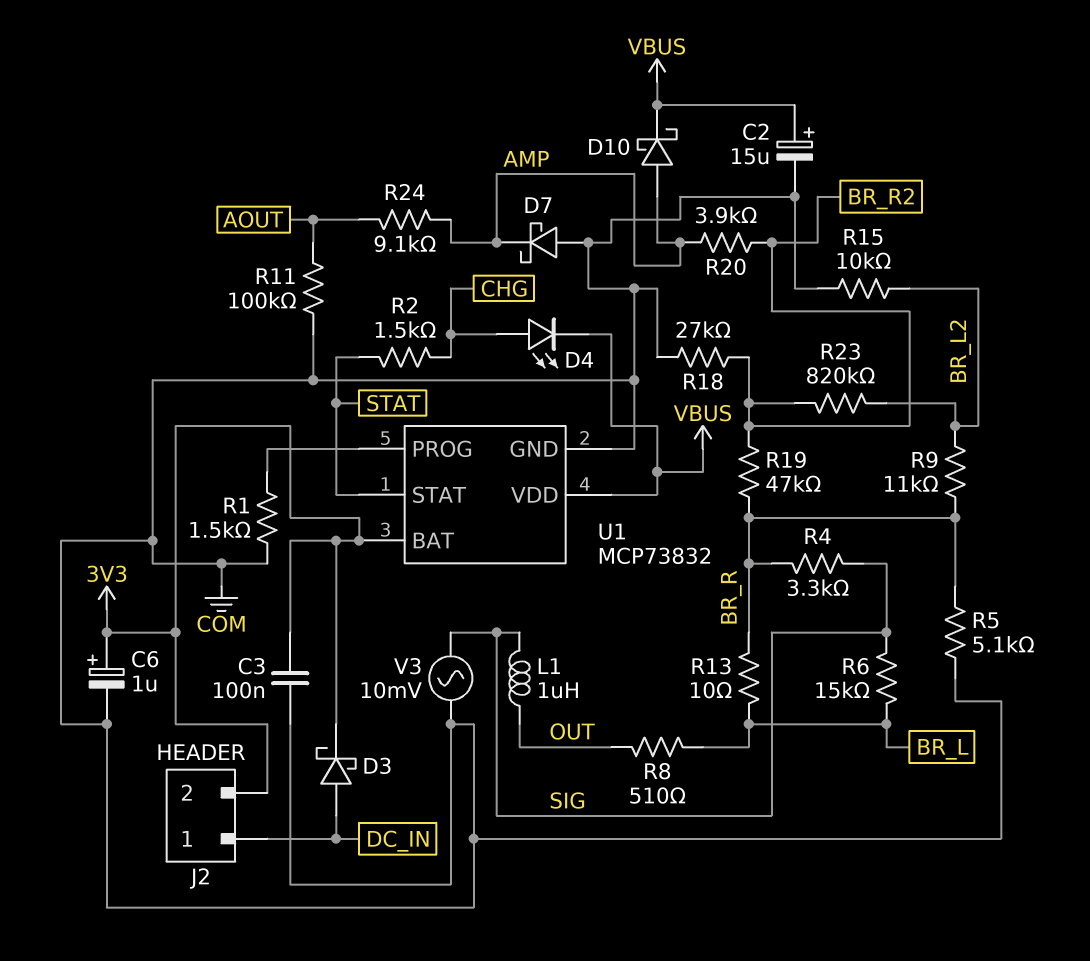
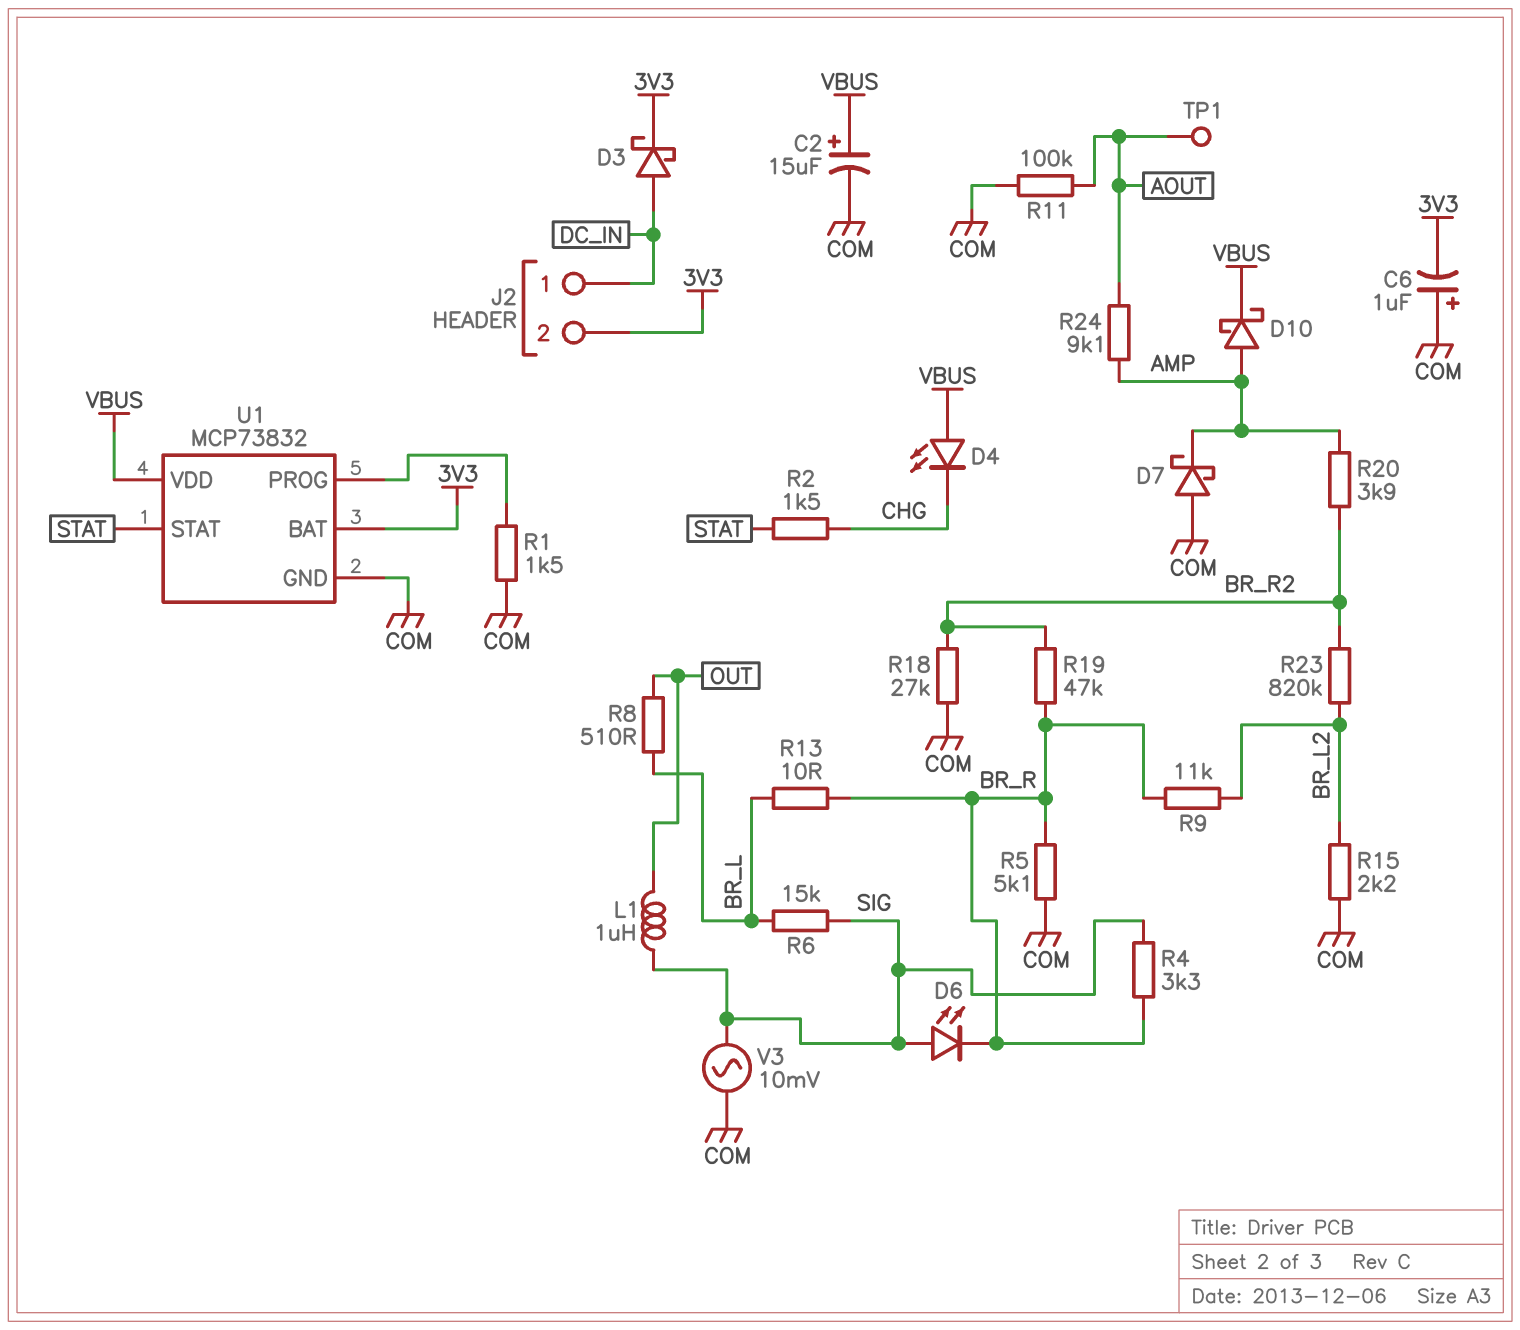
C3: 100nF (3V3, COM) -> none
C6: 1uF (plus 3V3, minus COM) -> 1uF (plus COM, minus 3V3)
D4: LED (A CHG, K VBUS) -> LED (A VBUS, K CHG)
D6: none -> LED (A SIG, K BR_R)
R15: 10k (BR_L2, COM) -> 2.2k (BR_L2, COM)
TP1: none -> test point (AOUT)

